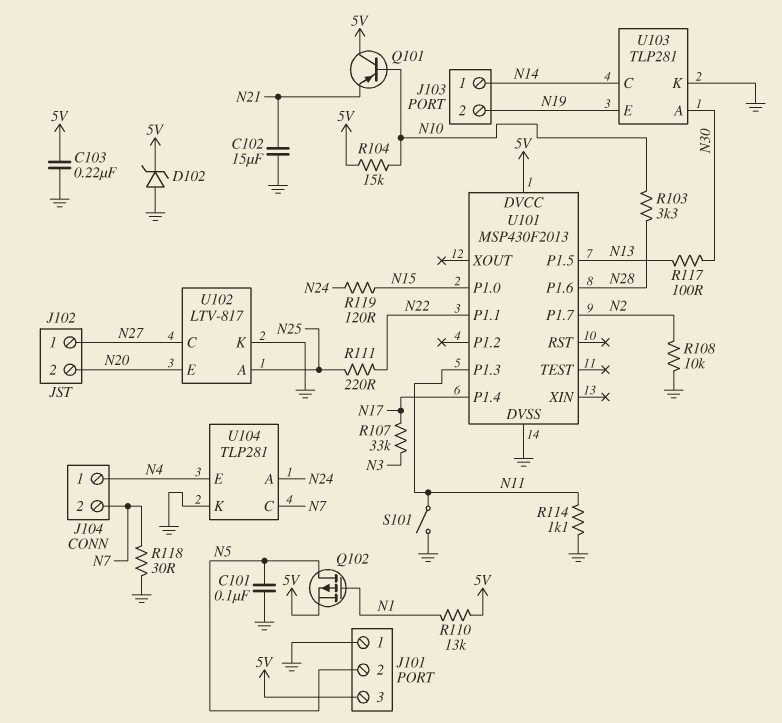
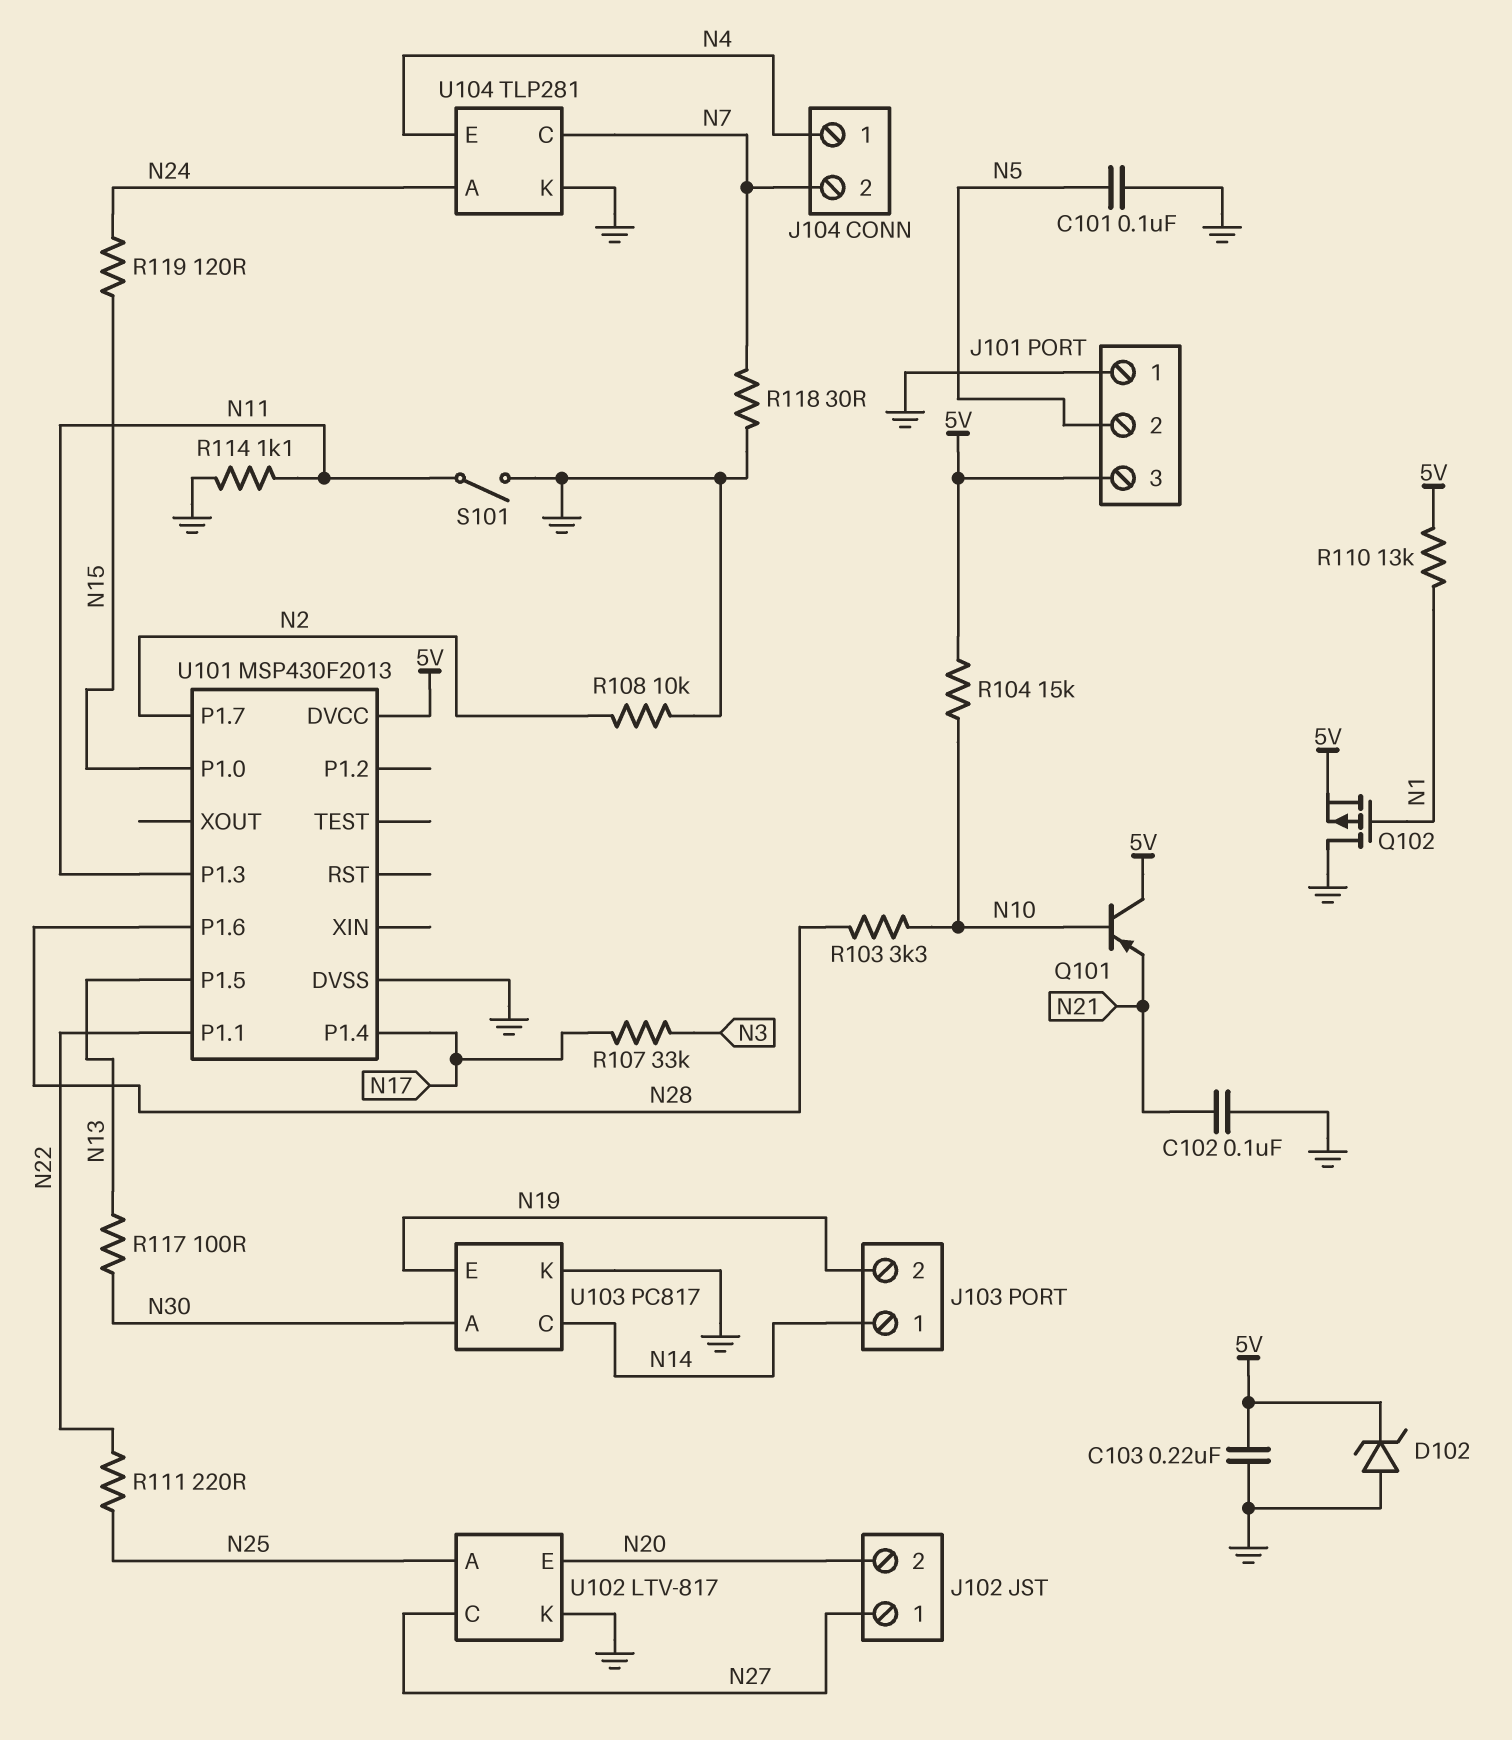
C102: 15uF (GND, N21) -> 100nF (GND, N21)
Q102: PMOS (G N1, D N5, S 5V) -> PMOS (G N1, D GND, S 5V)
U103: TLP281 -> PC817

